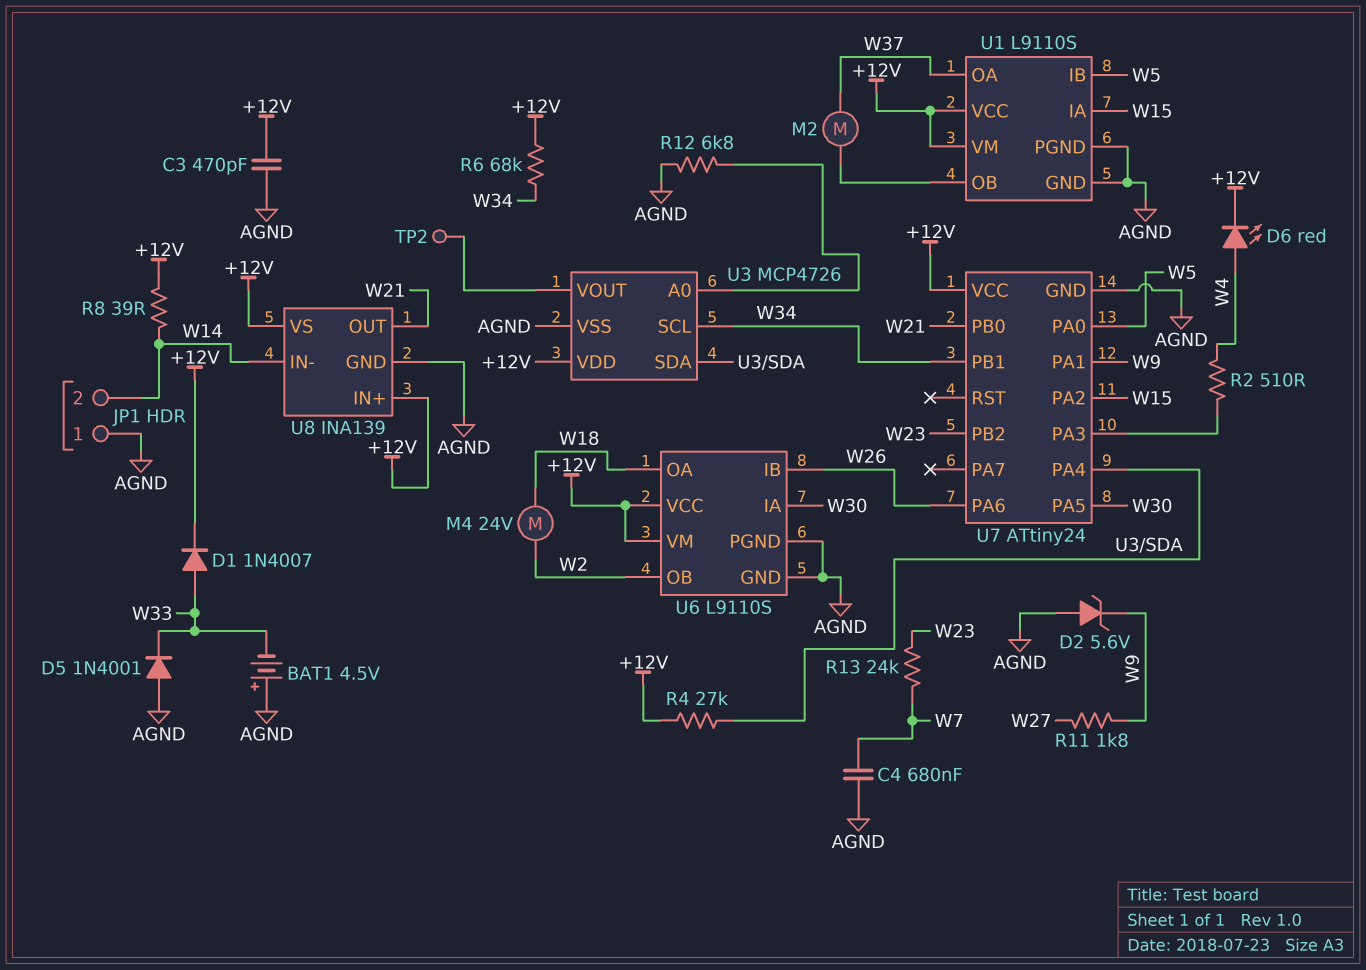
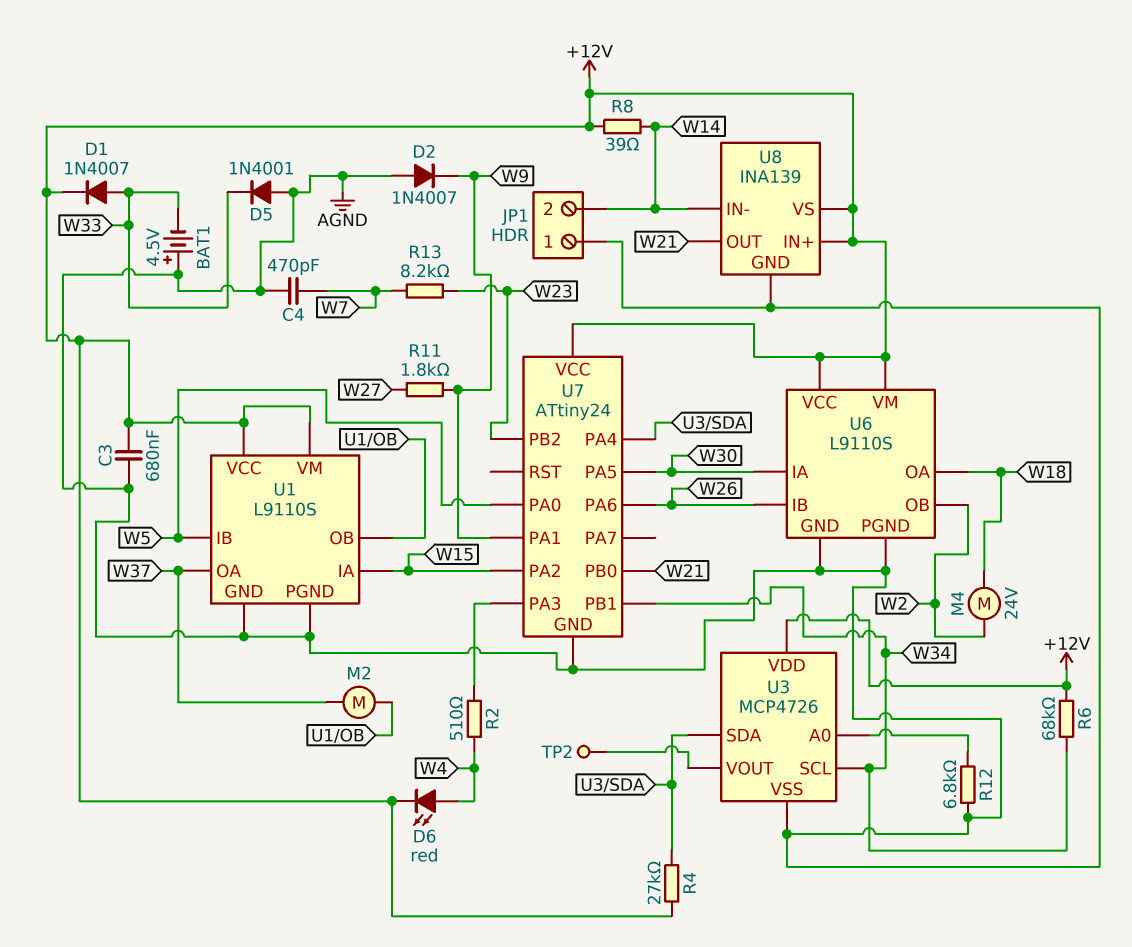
C3: 470pF (+12V, AGND) -> 680nF (+12V, AGND)
C4: 680nF (AGND, W7) -> 470pF (AGND, W7)
D2: zener 5.6V (A AGND, K W9) -> diode 1N4007 (A AGND, K W9)
R13: 24k (W7, W23) -> 8.2k (W7, W23)

